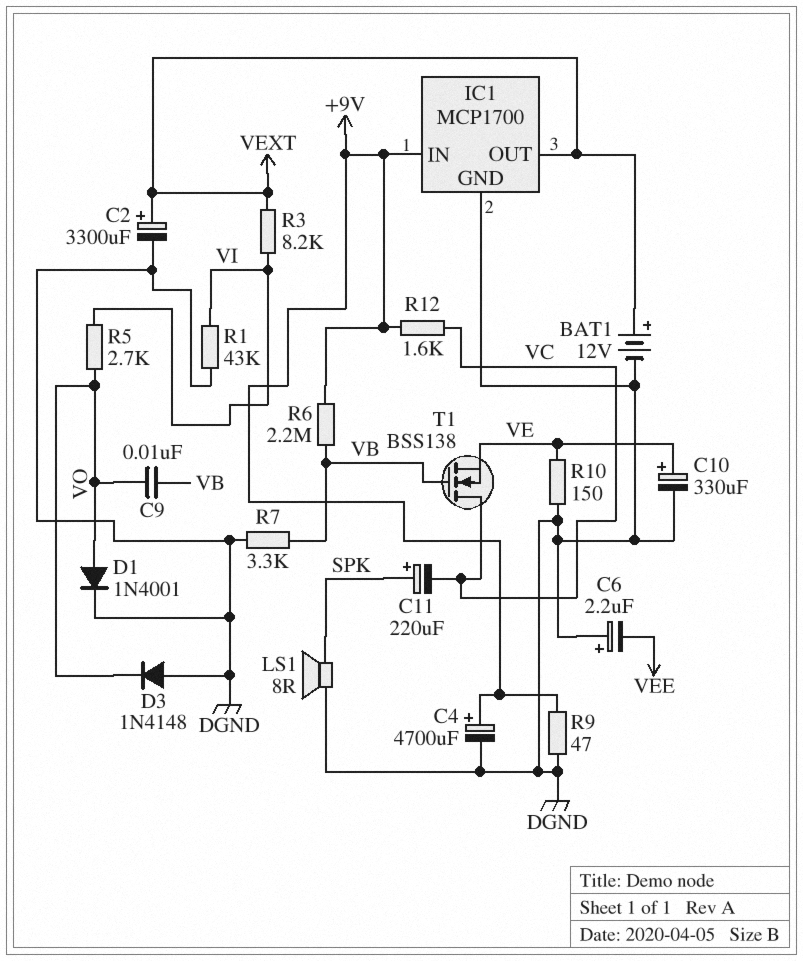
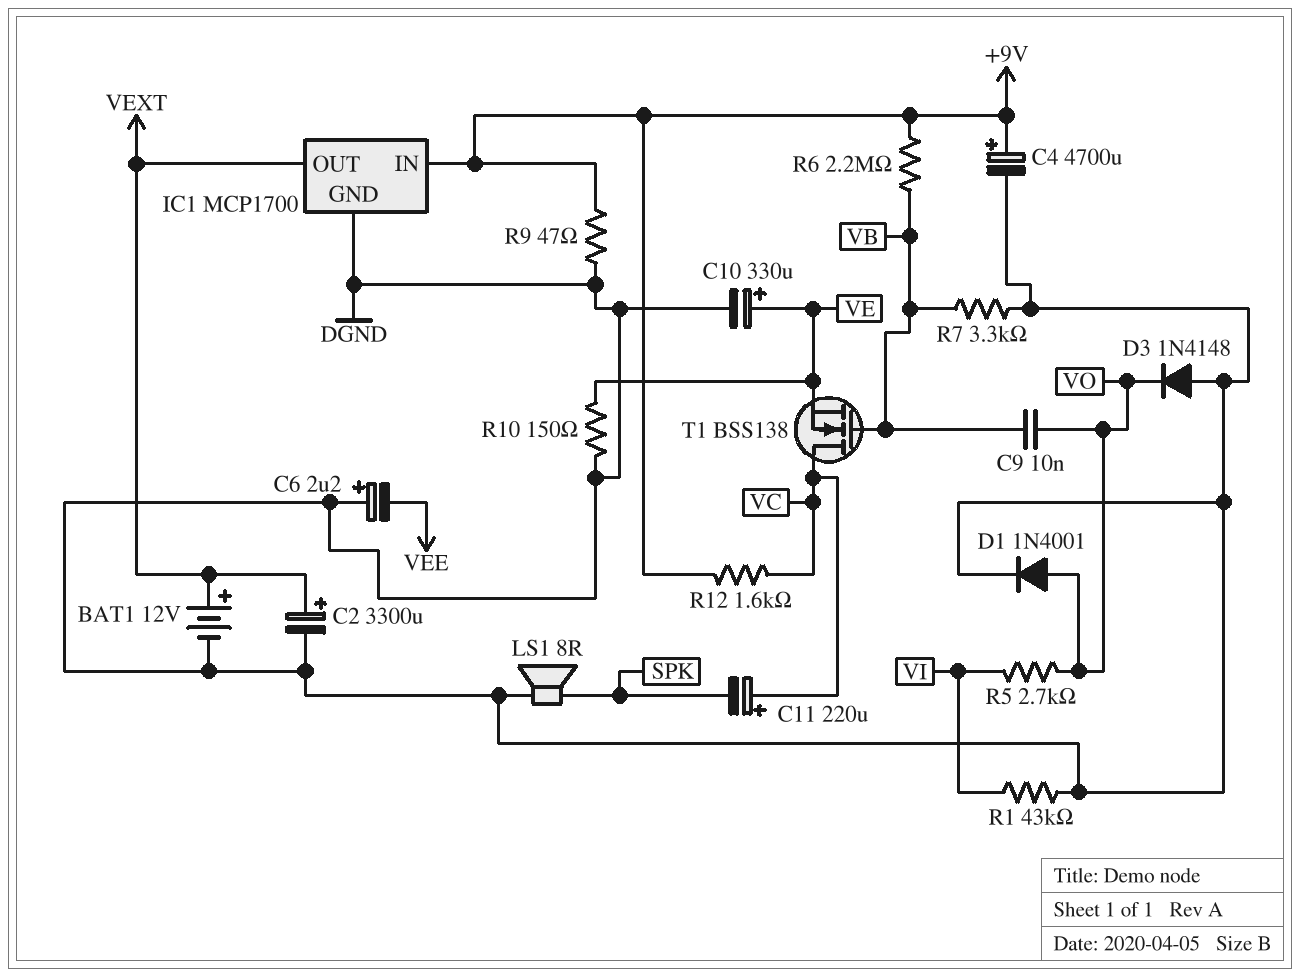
C11: 220uF (plus SPK, minus VC) -> 220uF (plus VC, minus SPK)
R3: 8.2k (VEXT, VI) -> none

